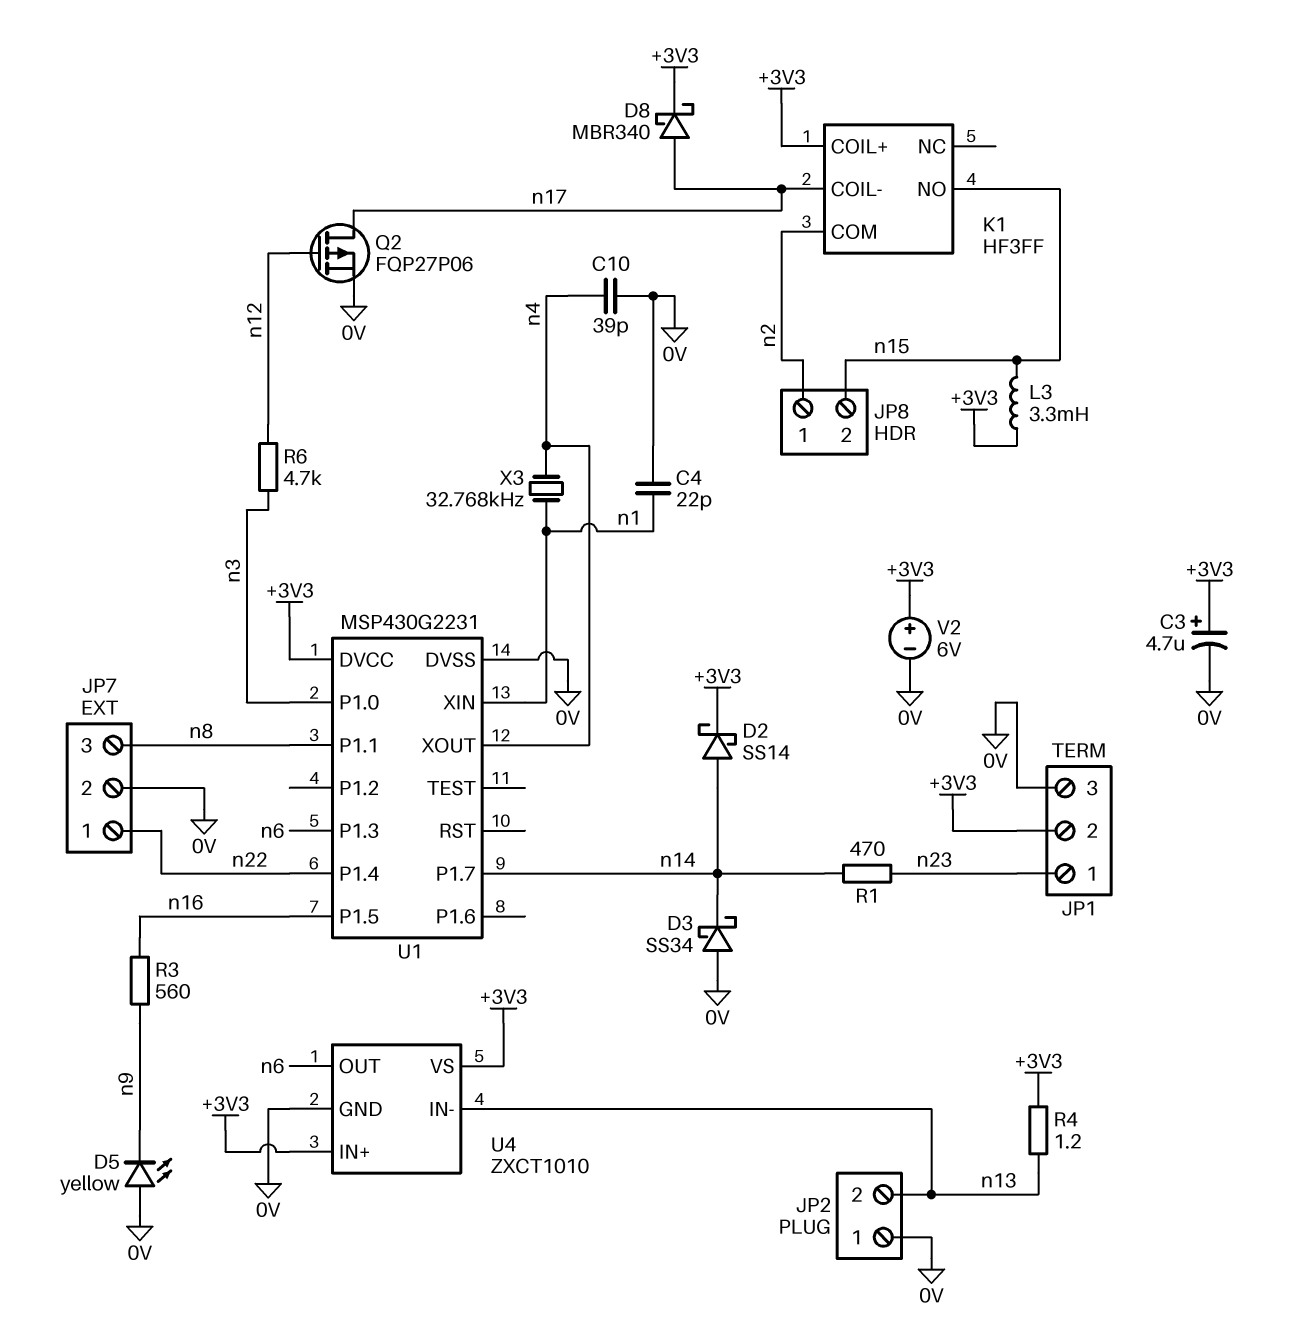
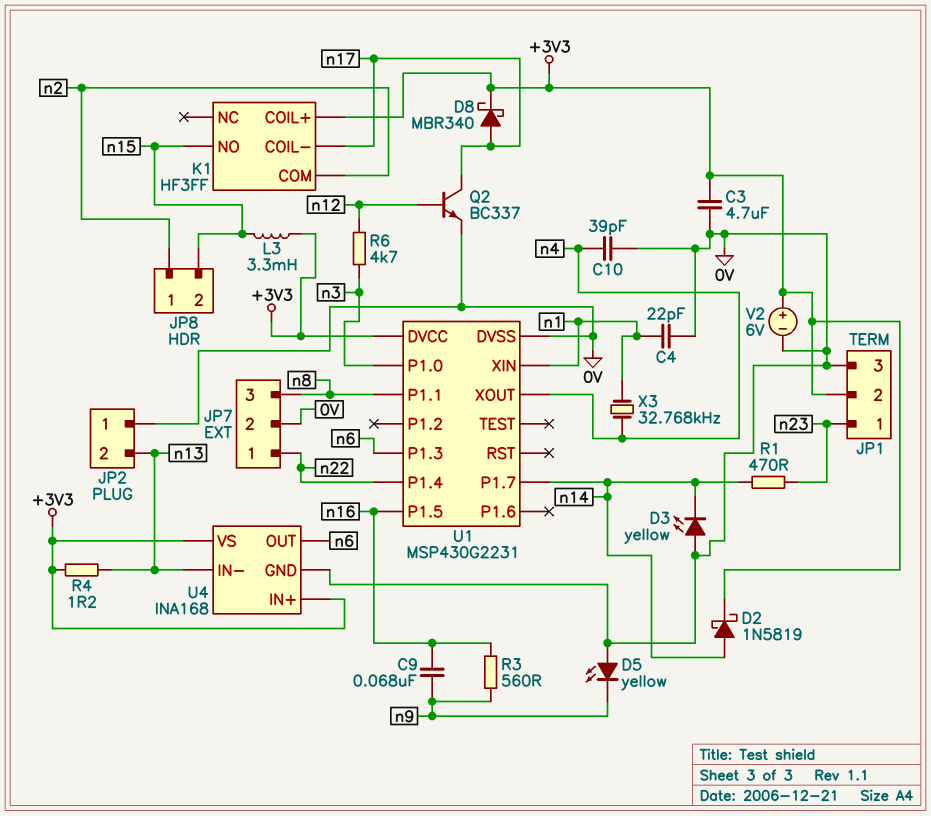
C3: 4.7uF (plus +3V3, minus 0V) -> 4.7uF (+3V3, 0V)
C9: none -> 68nF (n9, n16)
D2: schottky SS14 (A n14, K +3V3) -> schottky 1N5819 (A n14, K +3V3)
D3: schottky SS34 (A 0V, K n14) -> LED yellow (A 0V, K n14)
Q2: PMOS FQP27P06 (G n12, D n17, S 0V) -> NPN BC337 (B n12, C n17, E 0V)
U4: ZXCT1010 -> INA168

